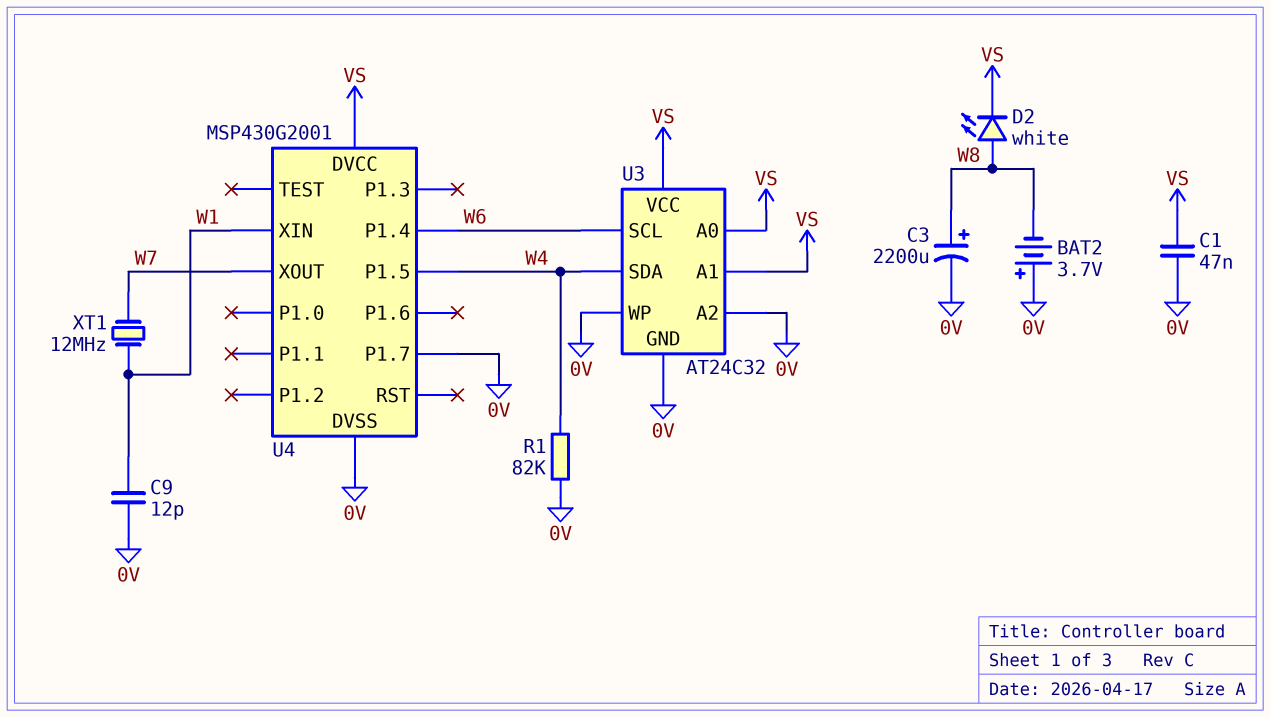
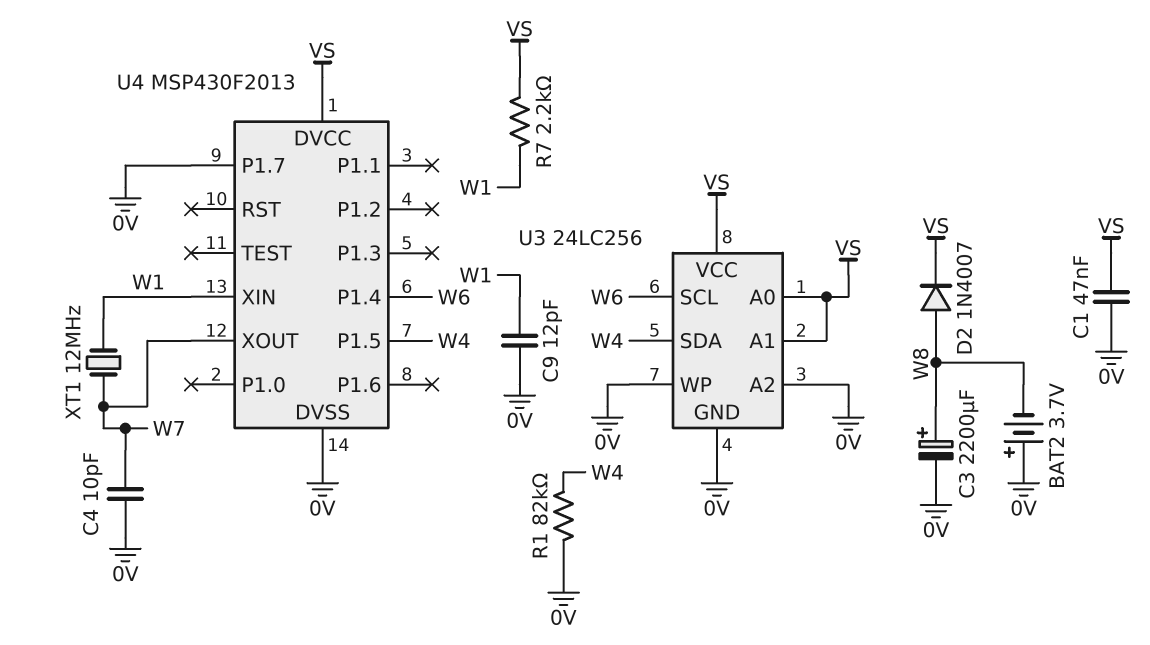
C4: none -> 10pF (0V, W7)
D2: LED white (A W8, K VS) -> diode 1N4007 (A W8, K VS)
R7: none -> 2.2k (VS, W1)
U3: AT24C32 -> 24LC256
U4: MSP430G2001 -> MSP430F2013

